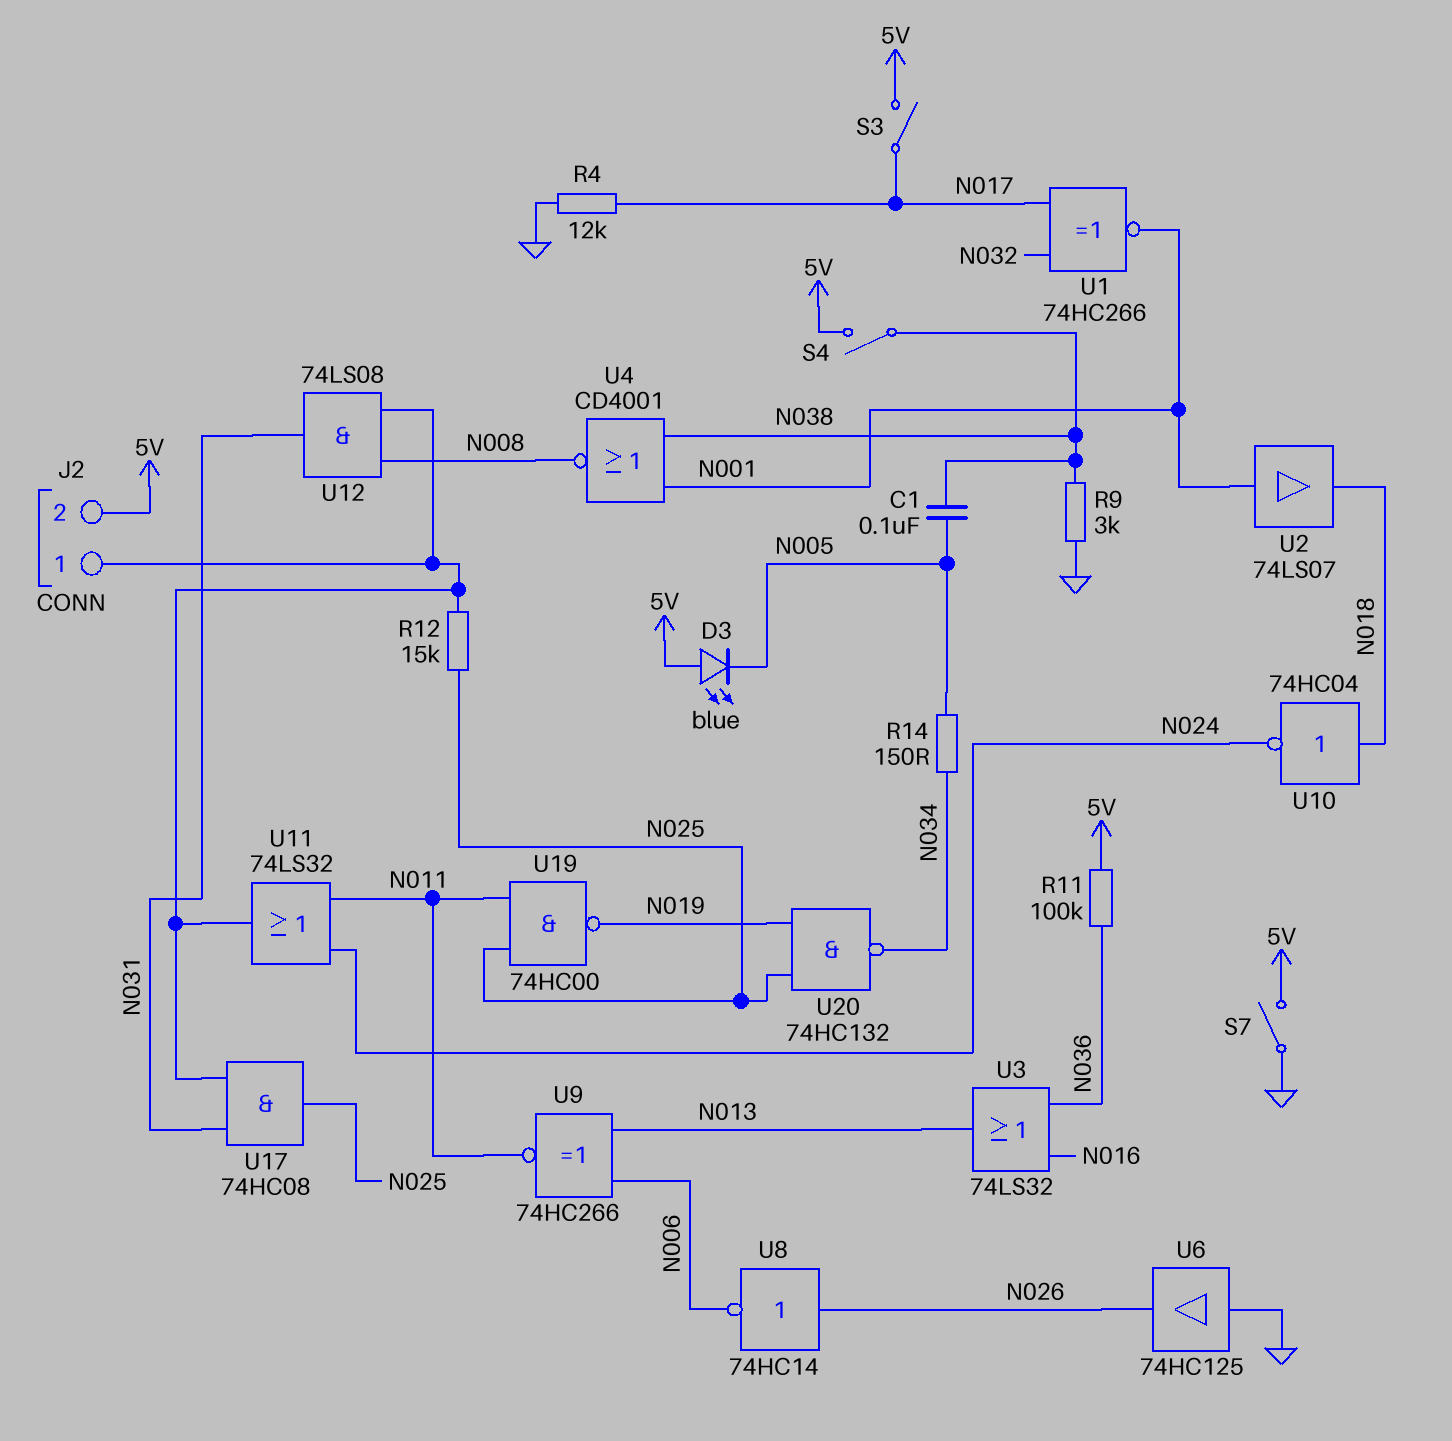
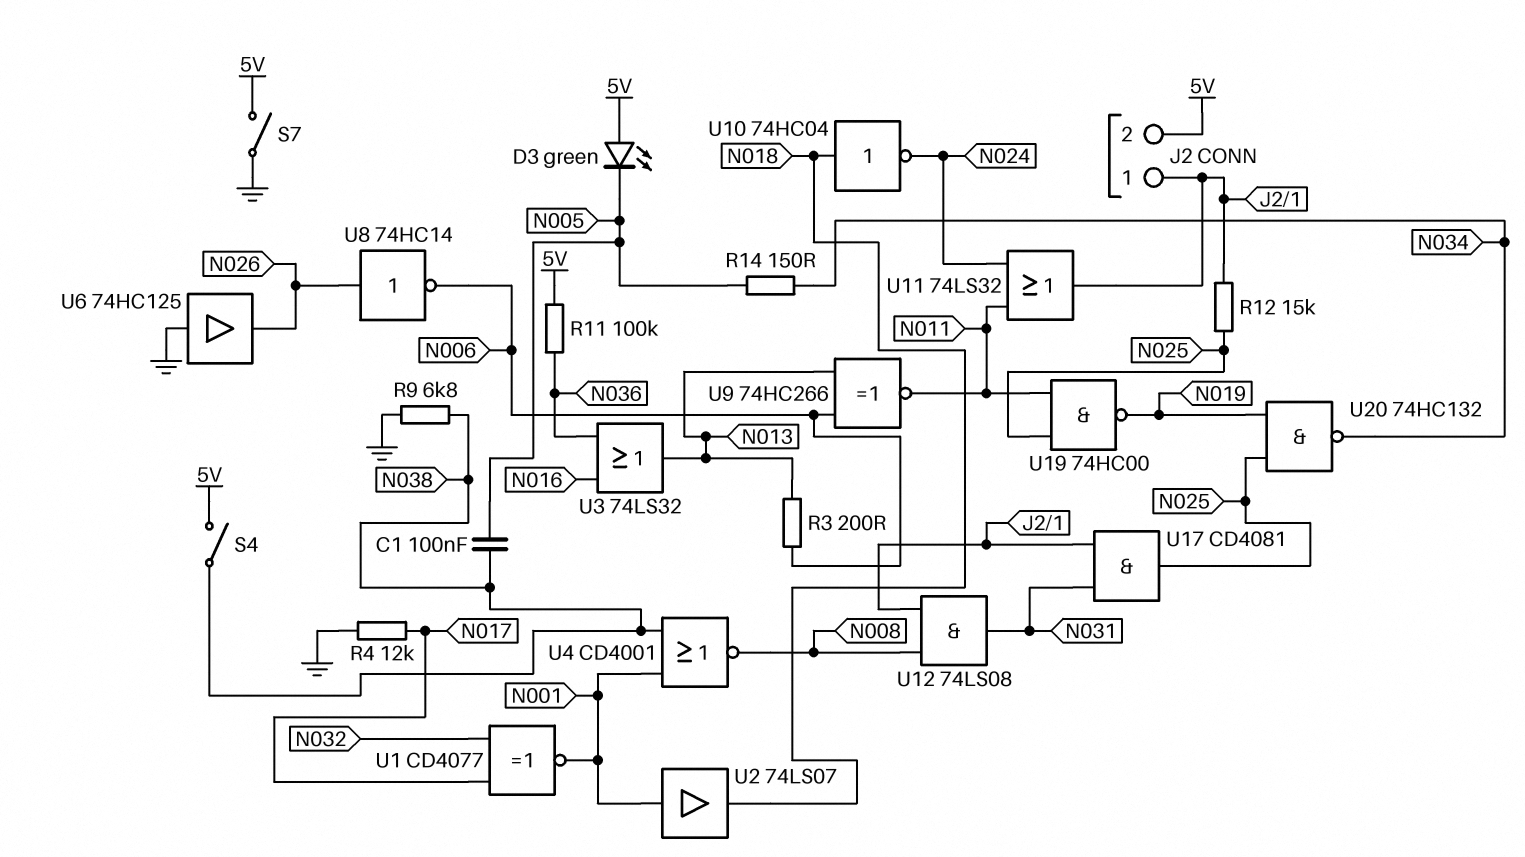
D3: LED blue (A 5V, K N005) -> LED green (A 5V, K N005)
R3: none -> 200 (N006, N013)
R9: 3k (GND, N038) -> 6.8k (GND, N038)
S3: switch (5V, N017) -> none
U1: XNOR 74HC266 (in N017, in N032, out N001) -> XNOR CD4077 (in N017, in N032, out N001)
U17: AND 74HC08 (in J2/1, in N031, out N025) -> AND CD4081 (in J2/1, in N031, out N025)

